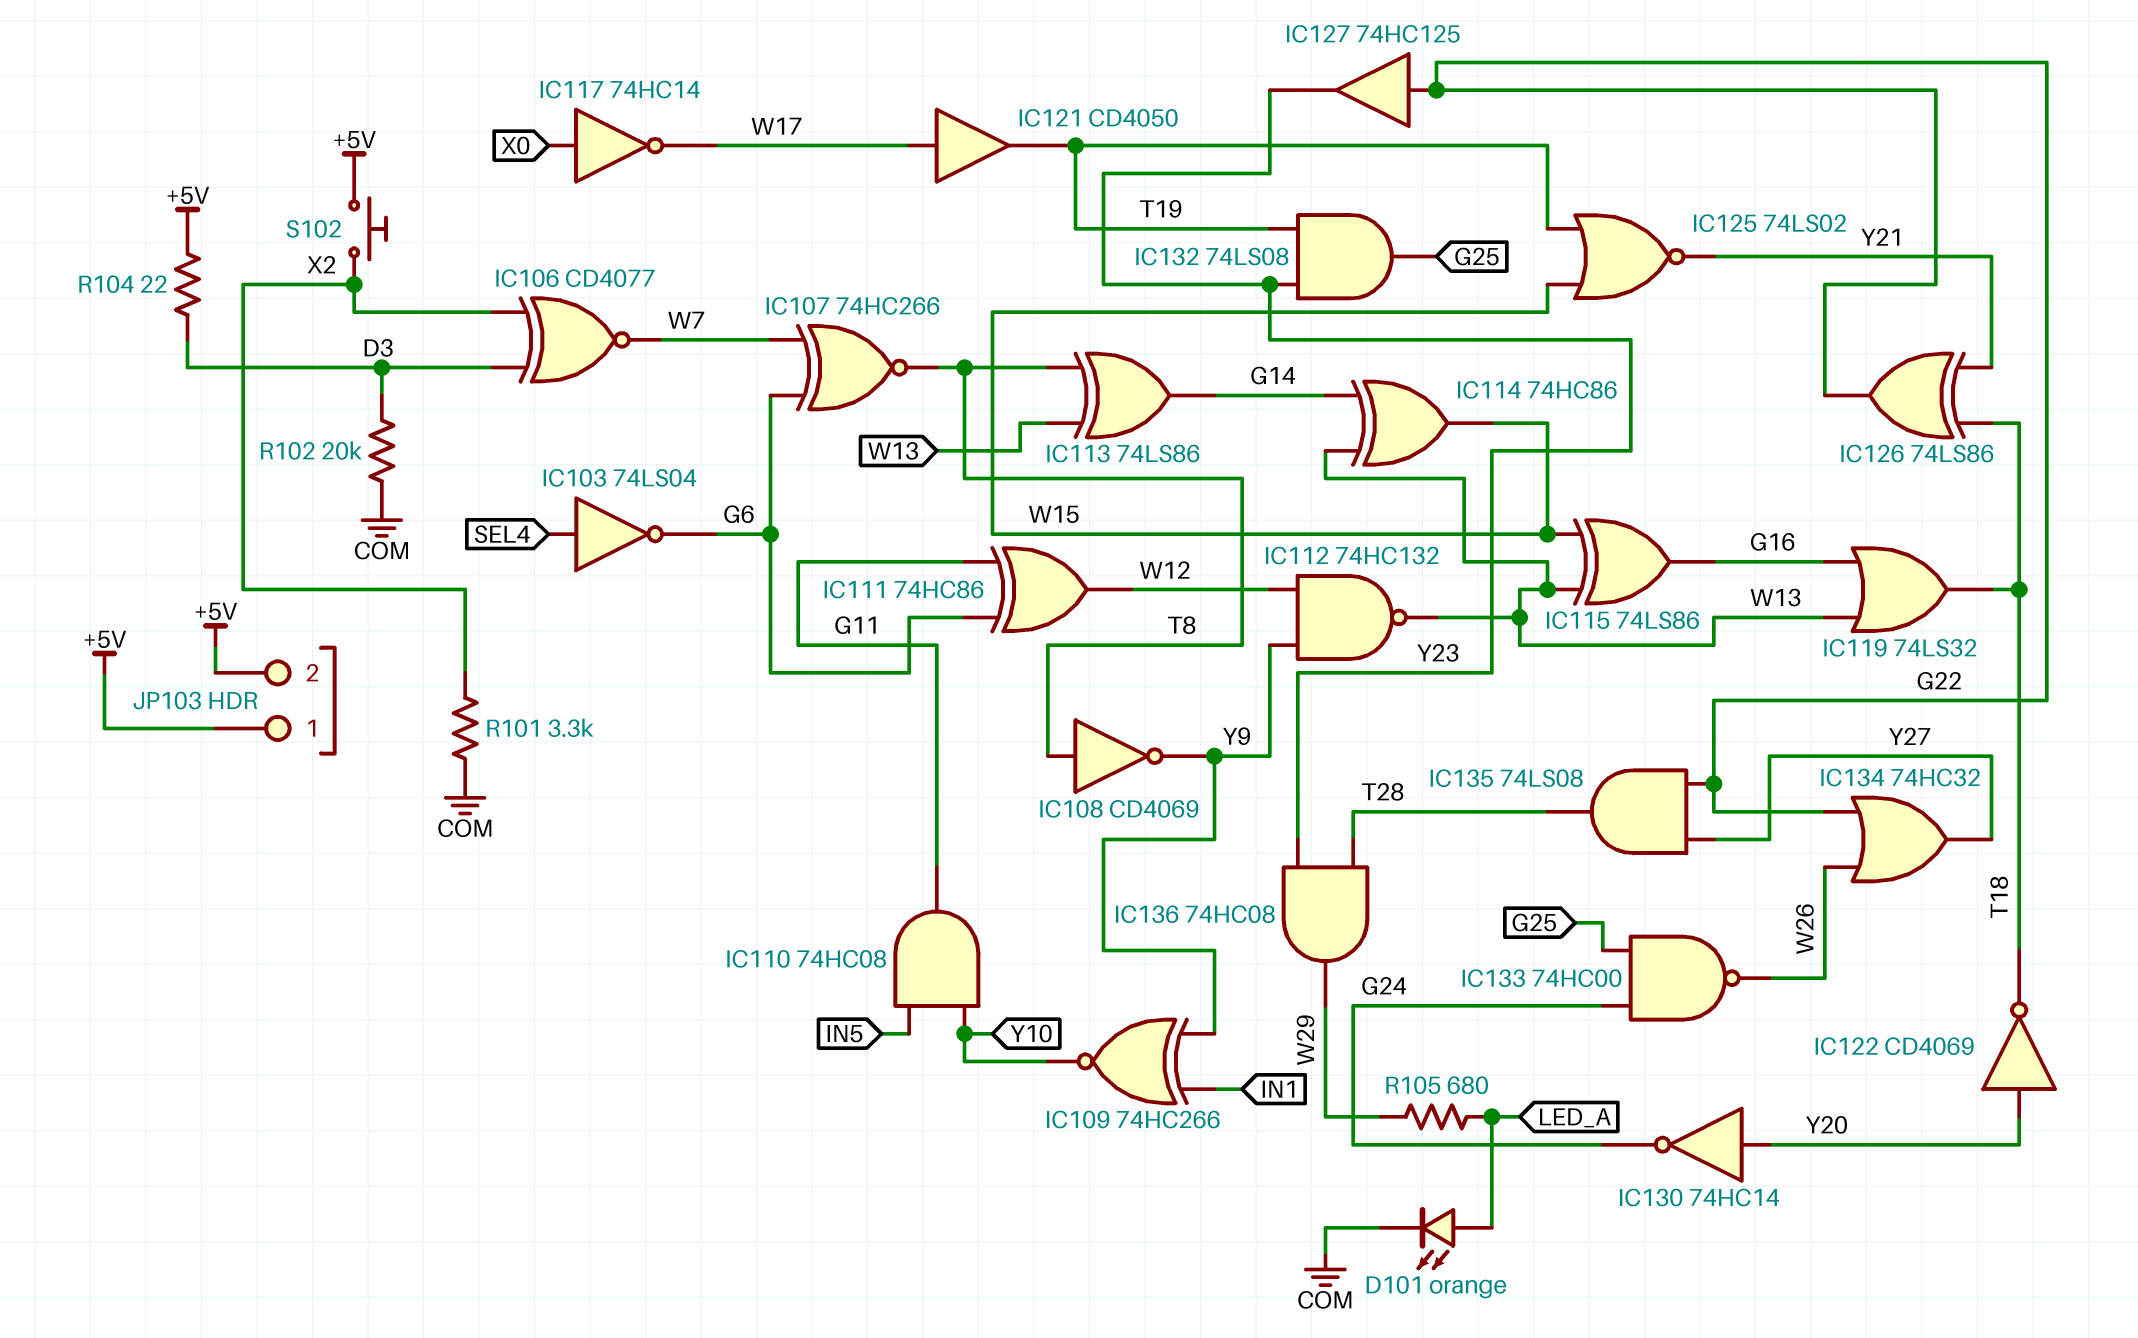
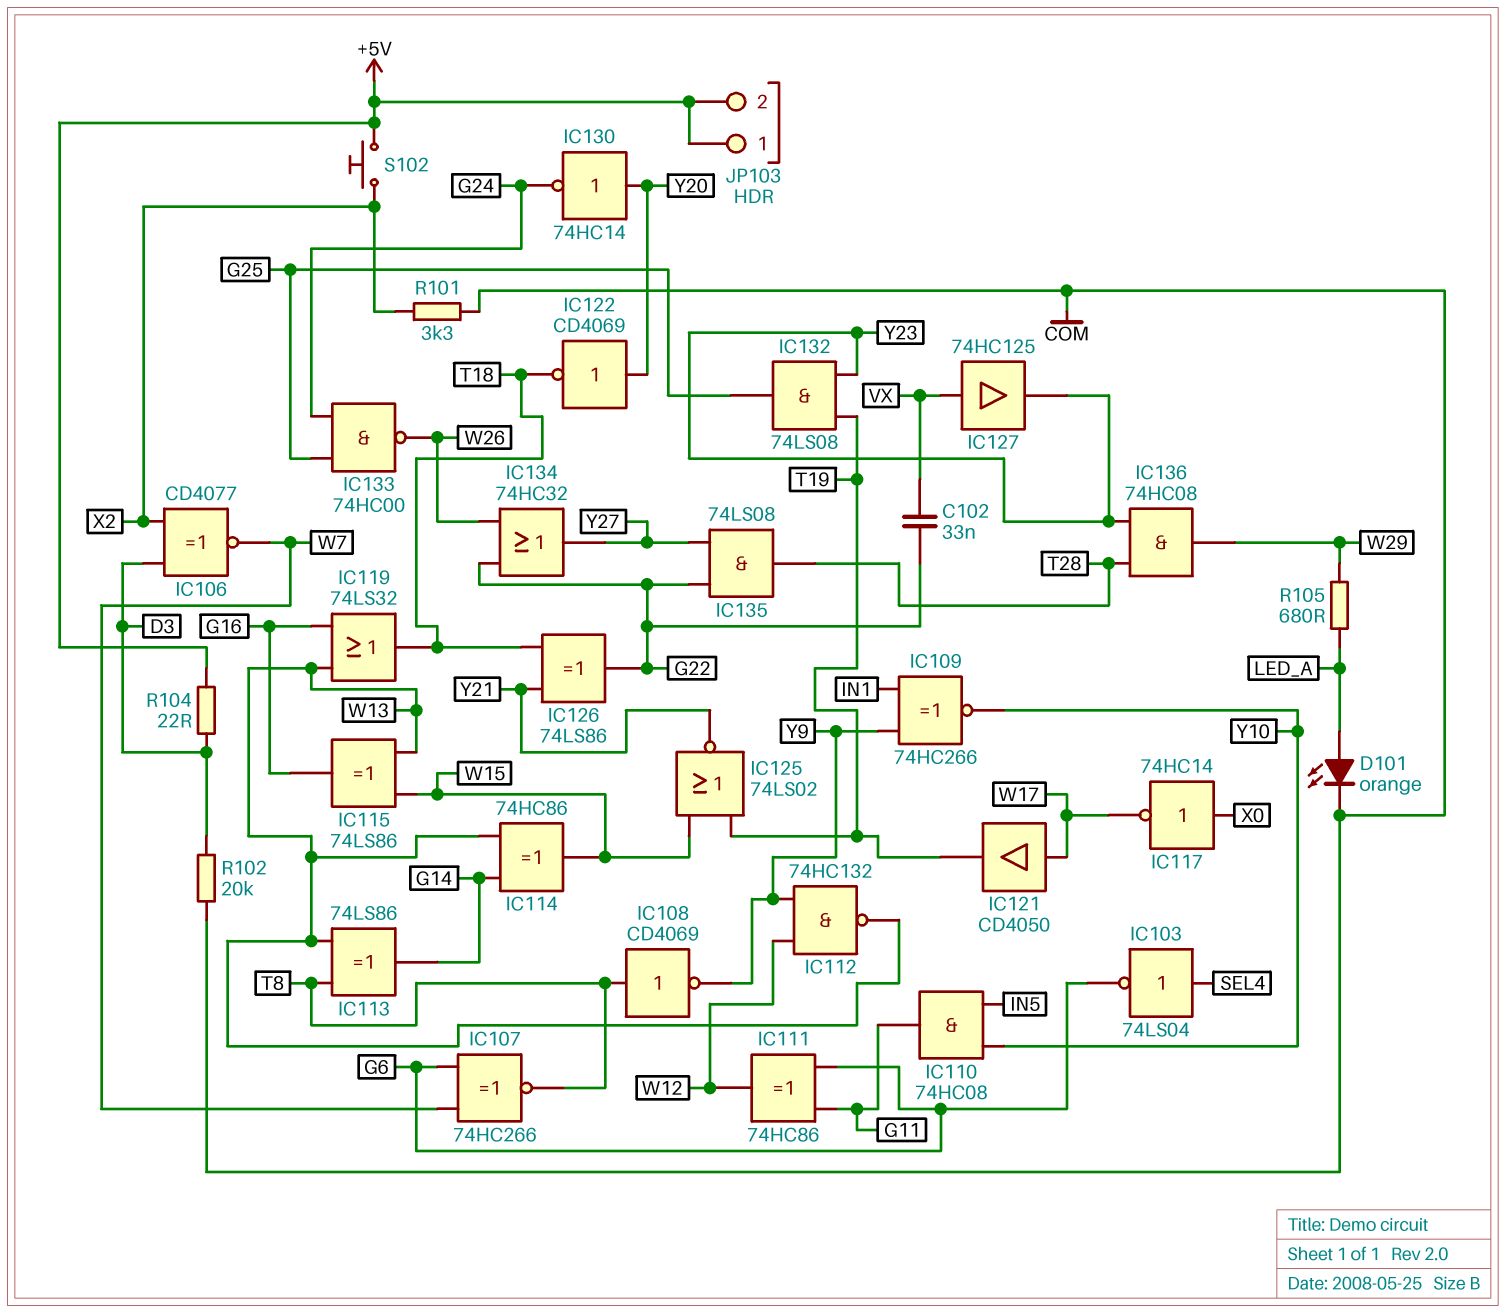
C102: none -> 33nF (G22, VX)
IC127: buffer 74HC125 (in G22, out Y23) -> buffer 74HC125 (in VX, out Y23)

